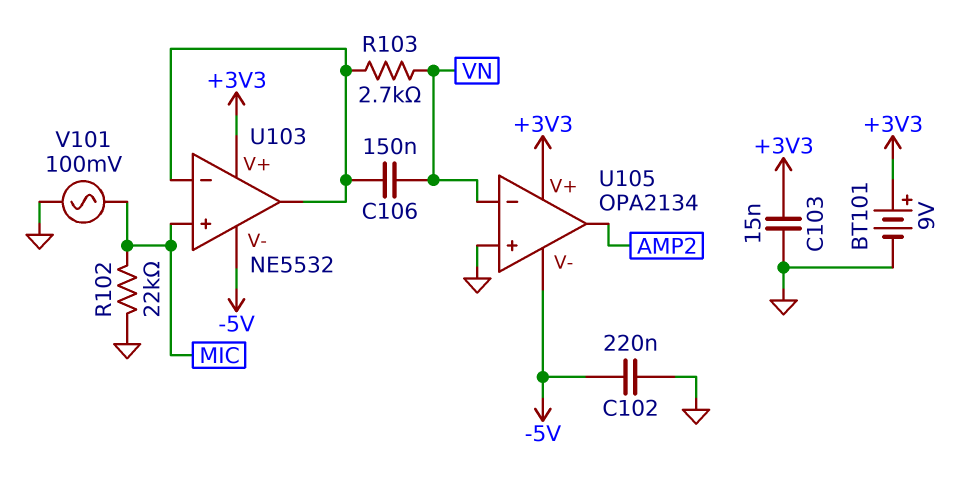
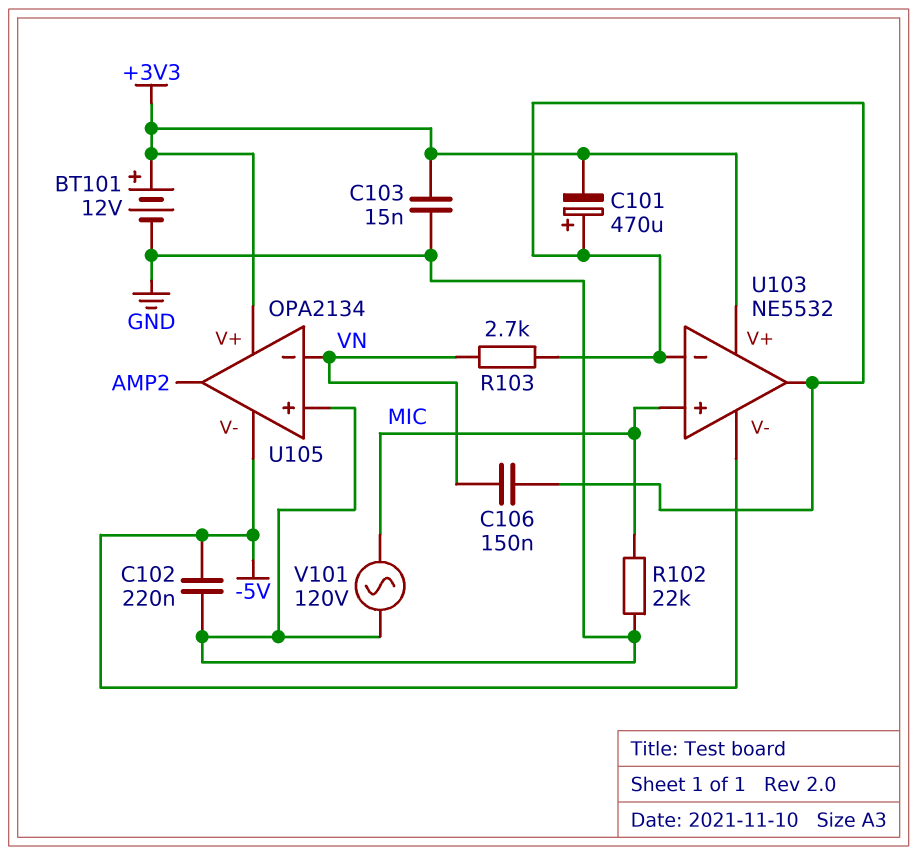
BT101: 9V (plus +3V3, minus GND) -> 12V (plus +3V3, minus GND)
C101: none -> 470uF (plus U103/in-, minus +3V3)
V101: AC 100mV (GND, MIC) -> AC 120V (GND, MIC)

